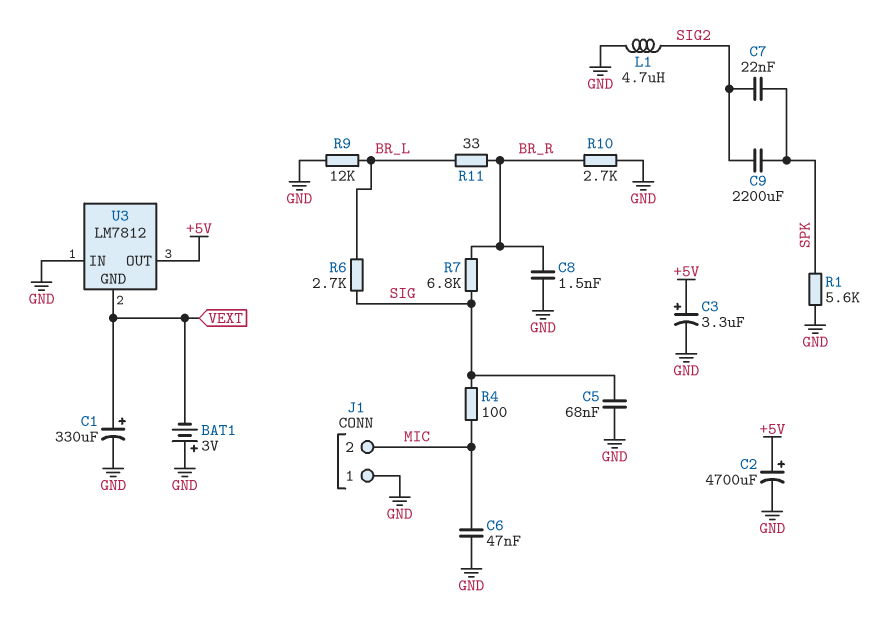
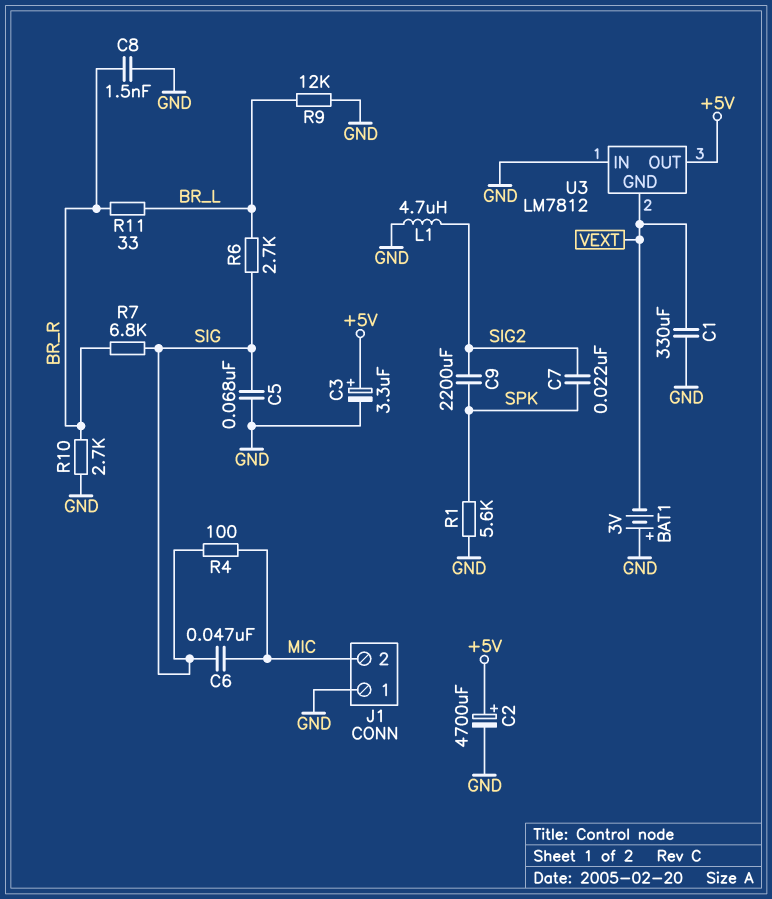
C1: 330uF (plus VEXT, minus GND) -> 330uF (GND, VEXT)
C6: 47nF (GND, MIC) -> 47nF (MIC, SIG)

